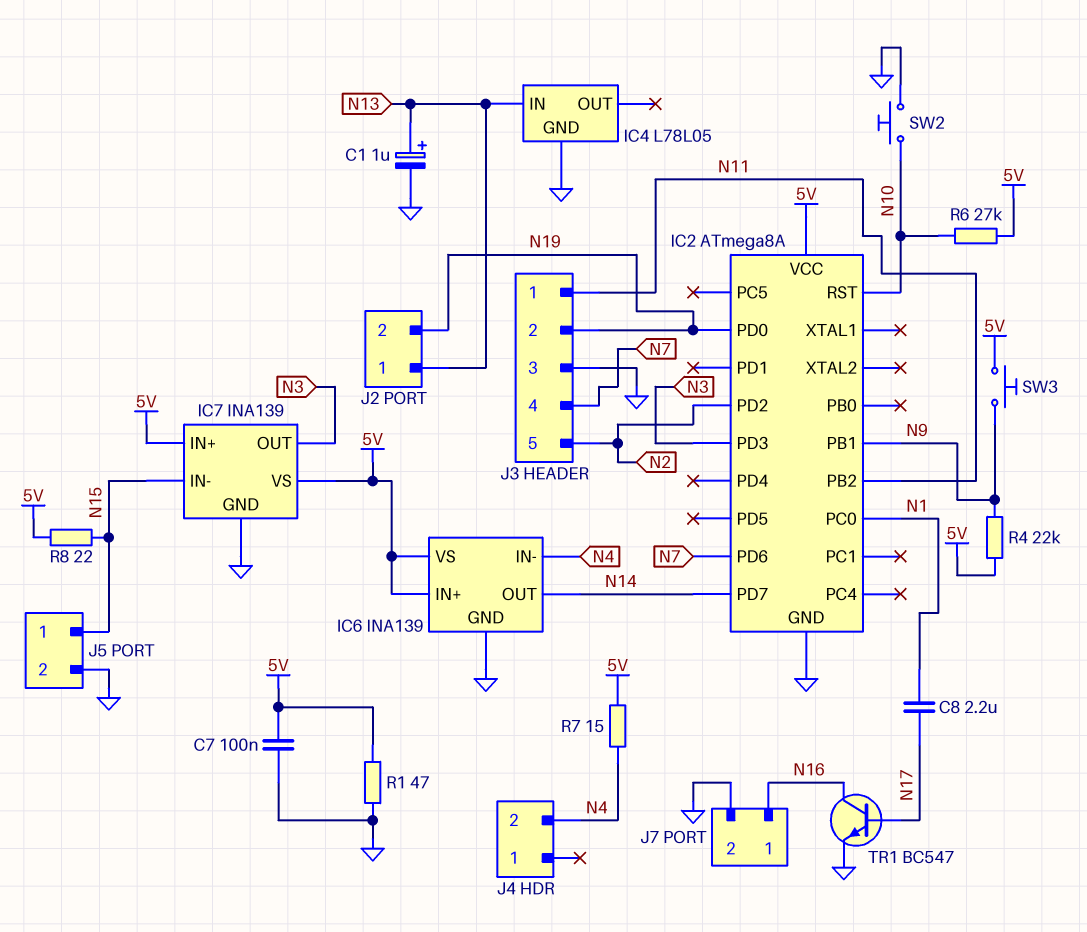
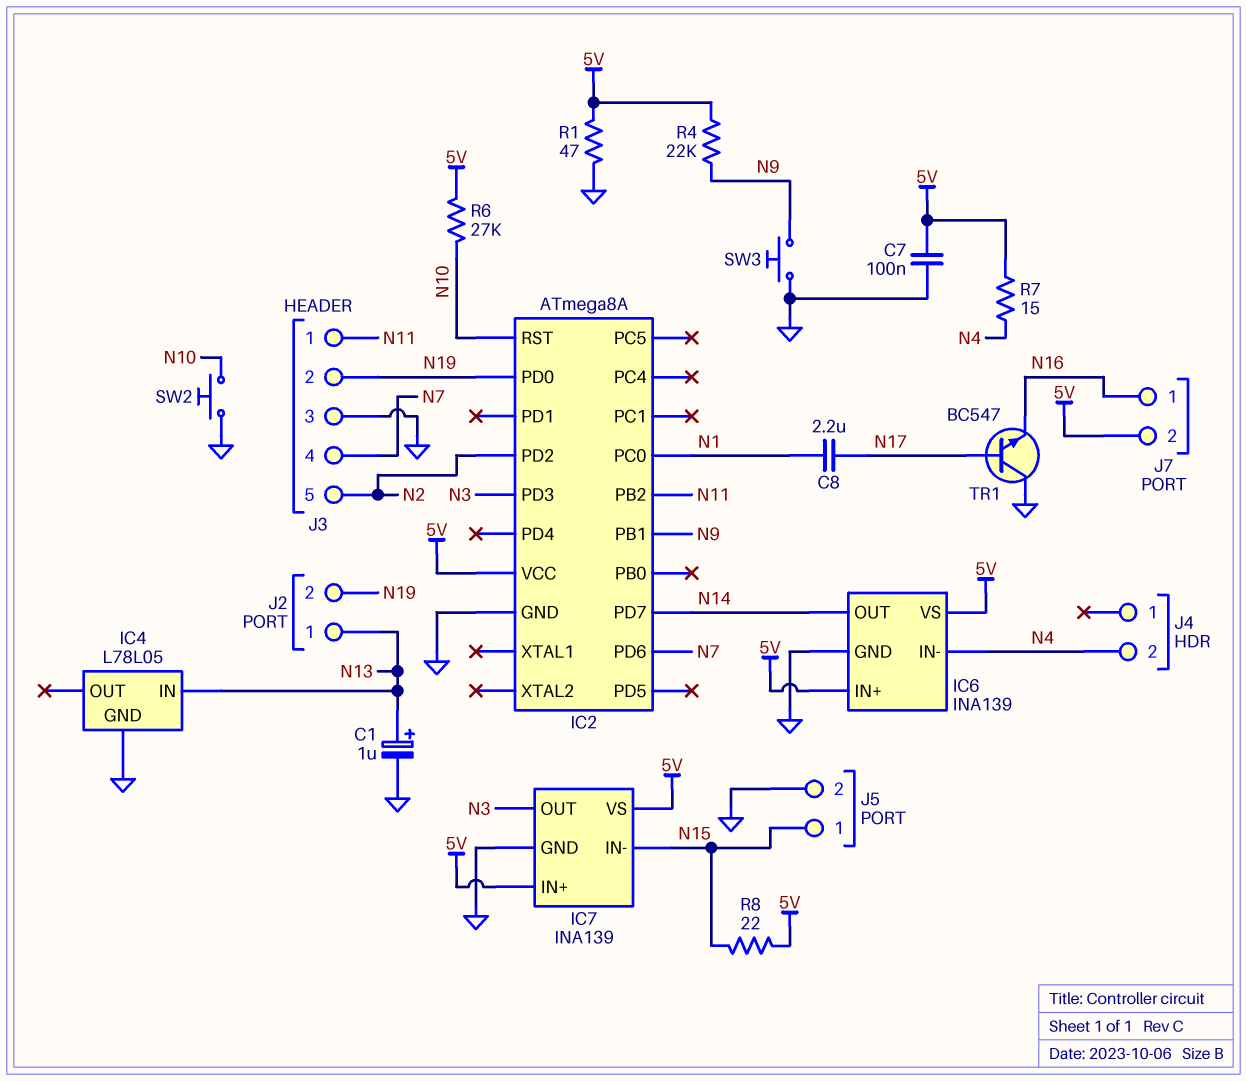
J7 pin 2: GND -> 5V
SW3: button (5V, N9) -> button (GND, N9)
TR1: NPN BC547 (B N17, C N16, E GND) -> NPN BC547 (B N17, C GND, E N16)

